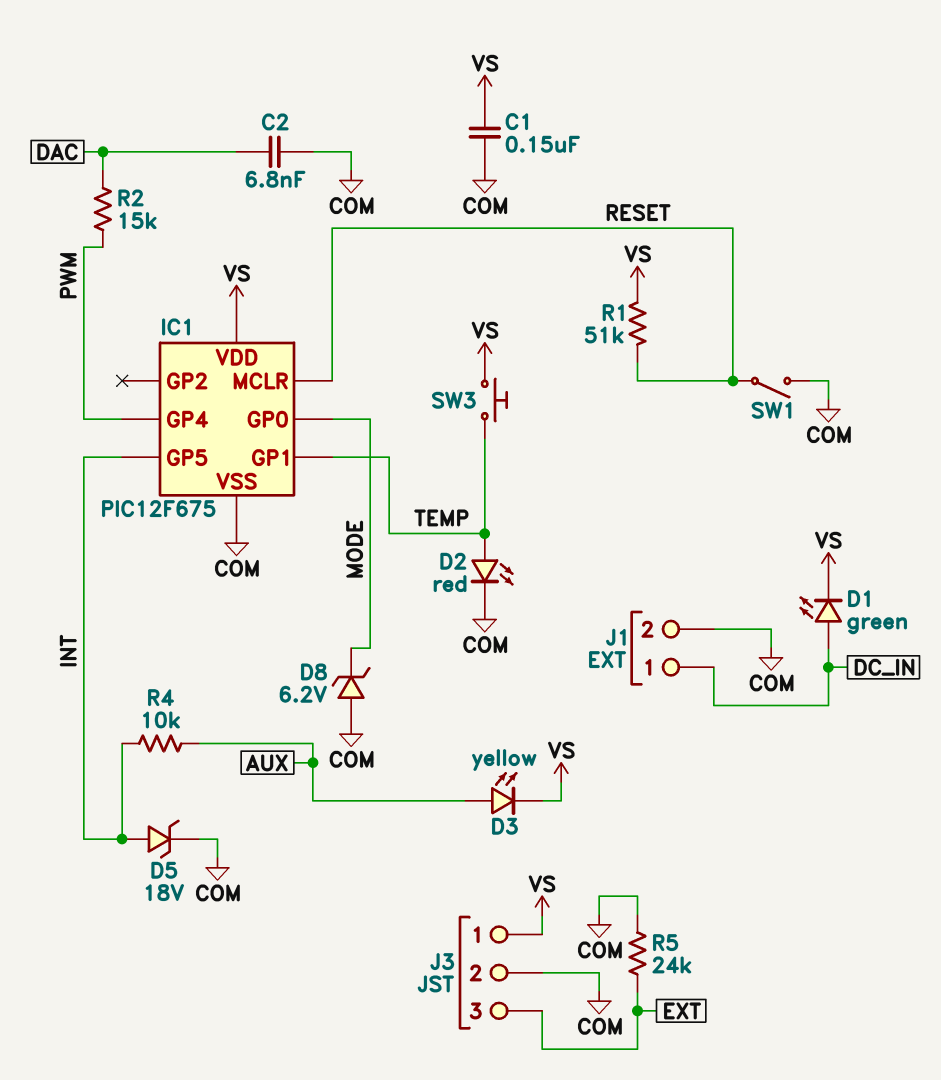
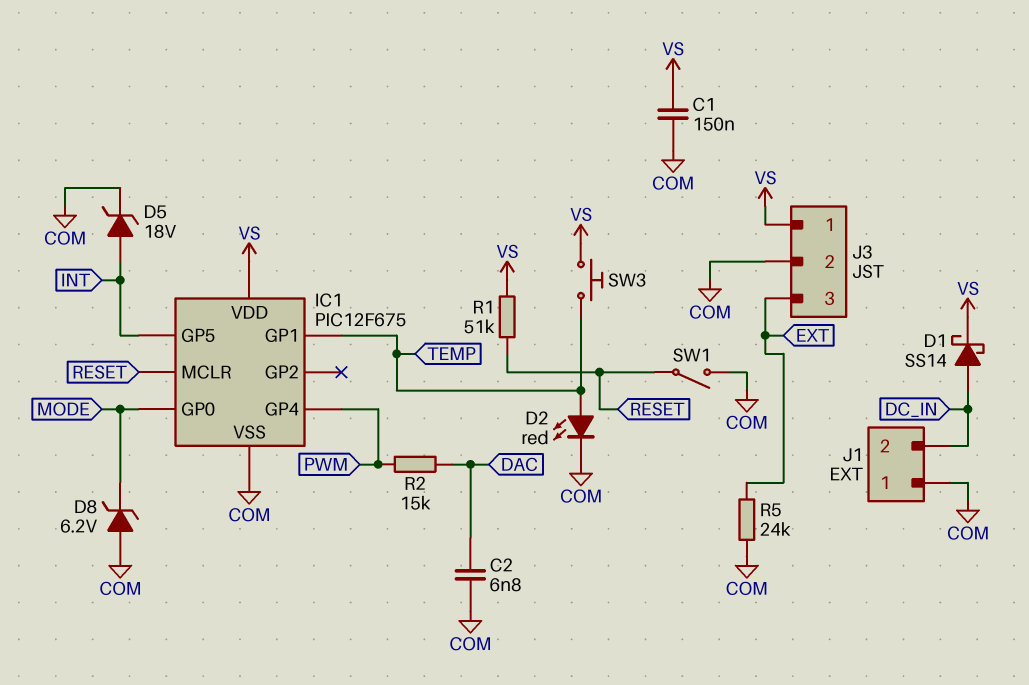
D1: LED green (A DC_IN, K VS) -> schottky SS14 (A DC_IN, K VS)
D3: LED yellow (A AUX, K VS) -> none
J1 pin 1: DC_IN -> COM
J1 pin 2: COM -> DC_IN
R4: 10k (AUX, INT) -> none

